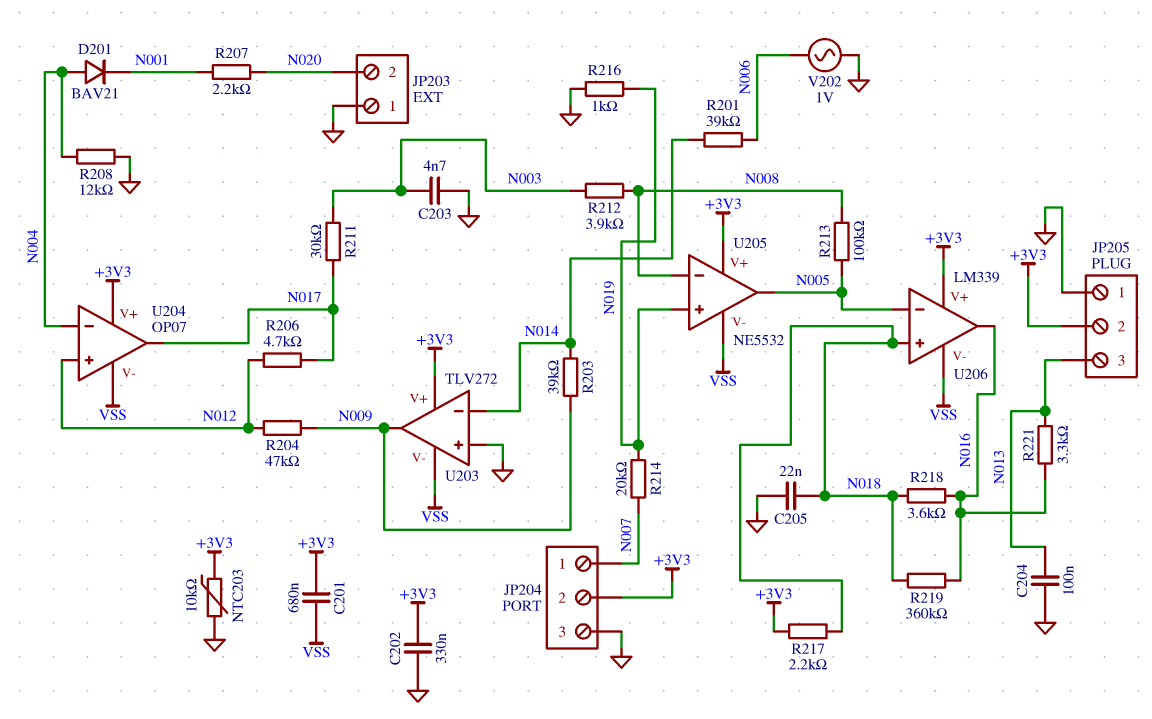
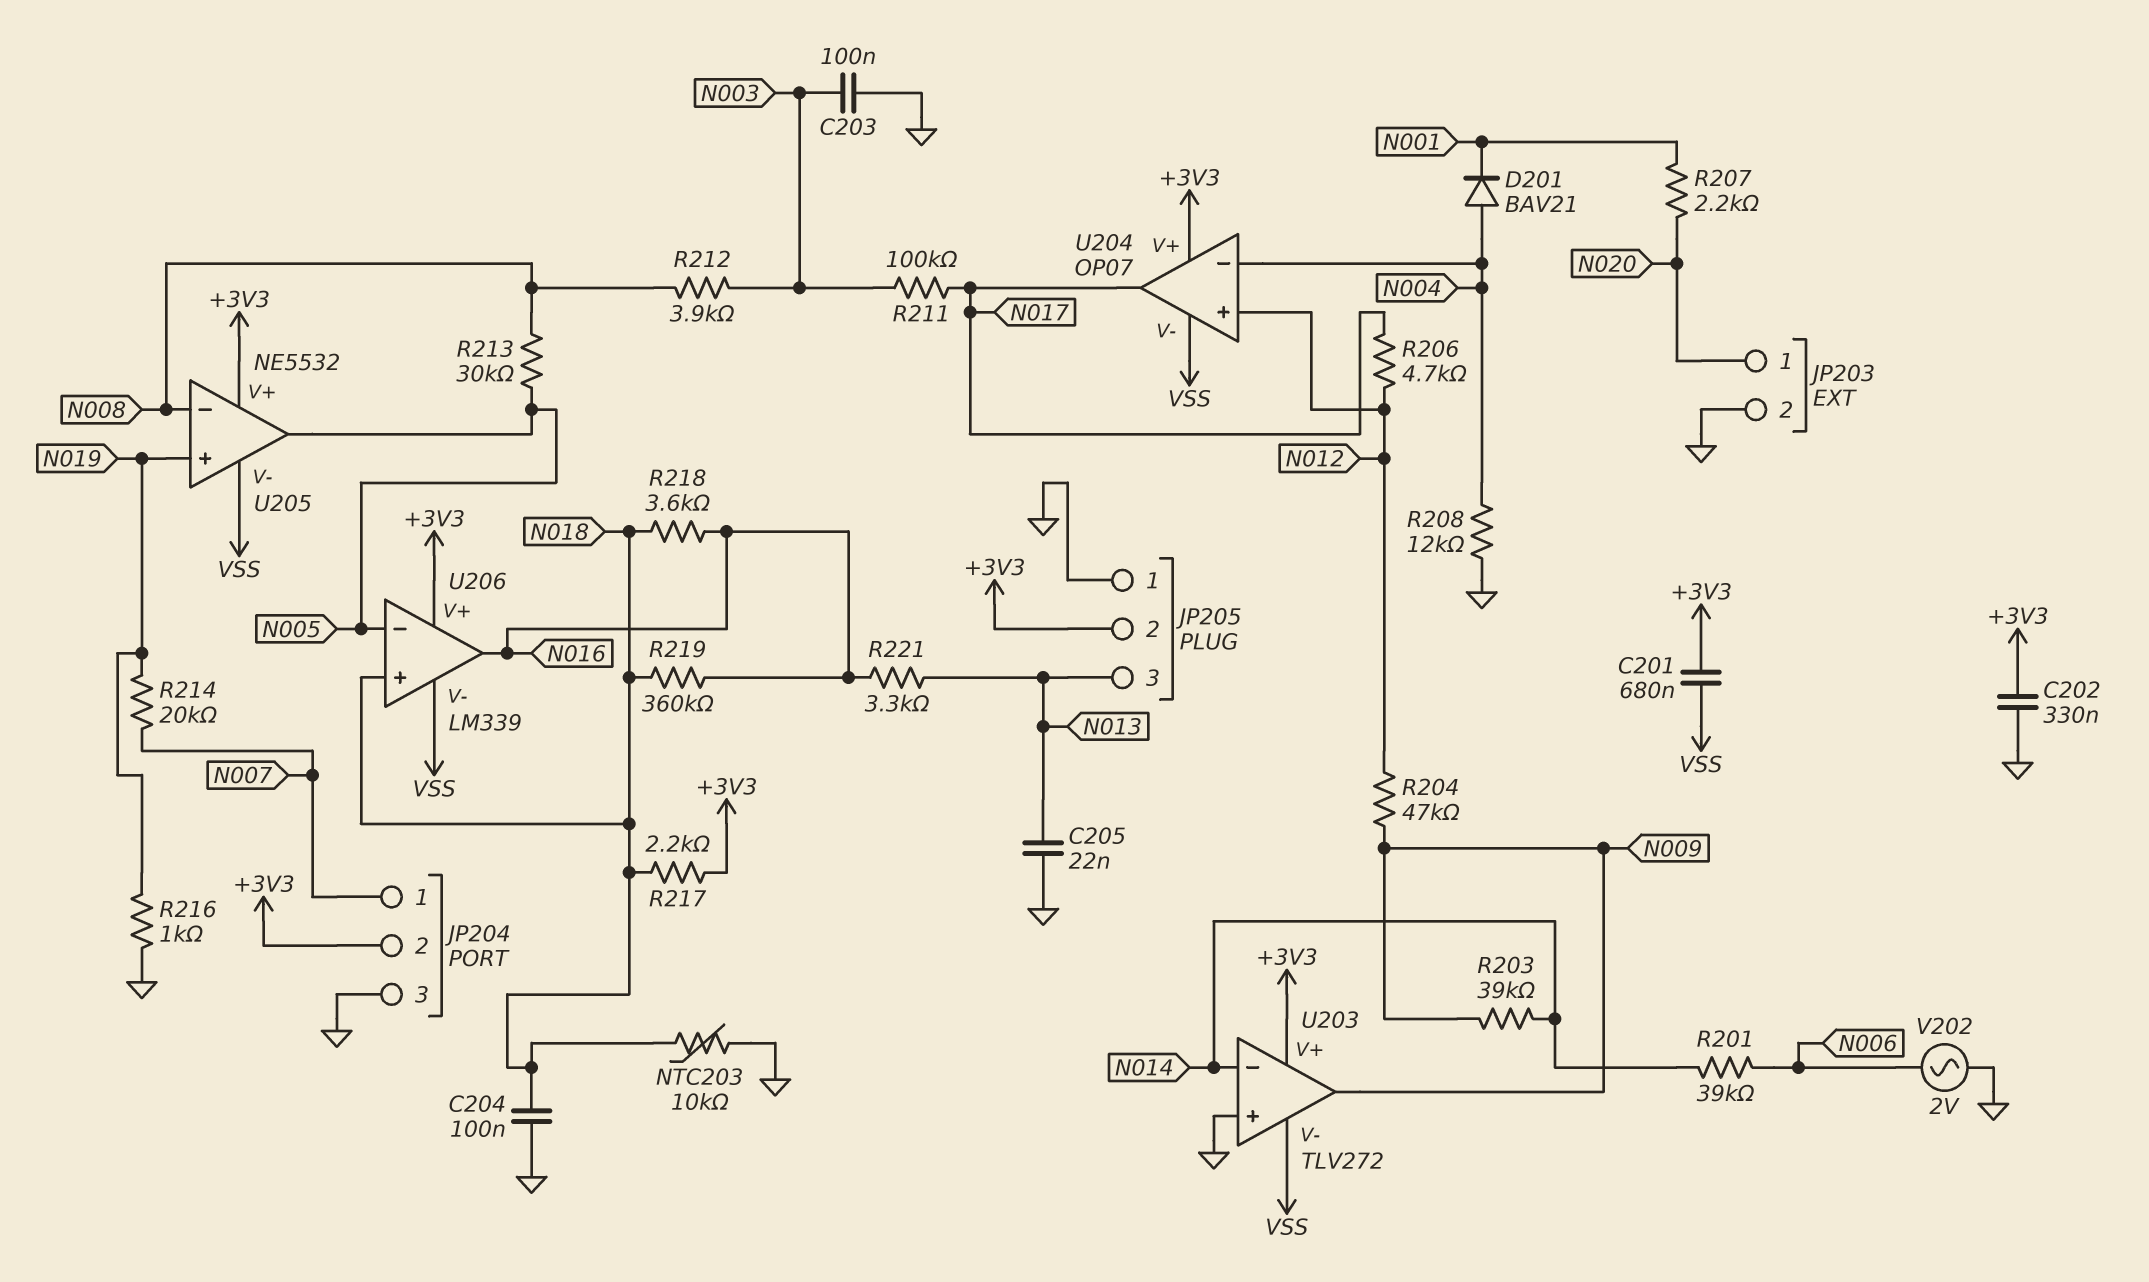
C203: 4.7nF (GND, N003) -> 100nF (GND, N003)
C204: 100nF (GND, N013) -> 100nF (GND, N018)
C205: 22nF (GND, N018) -> 22nF (GND, N013)
JP203 pin 1: GND -> N020
JP203 pin 2: N020 -> GND
NTC203: 10k (+3V3, GND) -> 10k (GND, N018)
R211: 30k (N003, N017) -> 100k (N003, N017)
R213: 100k (N005, N008) -> 30k (N005, N008)
V202: AC 1V (GND, N006) -> AC 2V (GND, N006)

